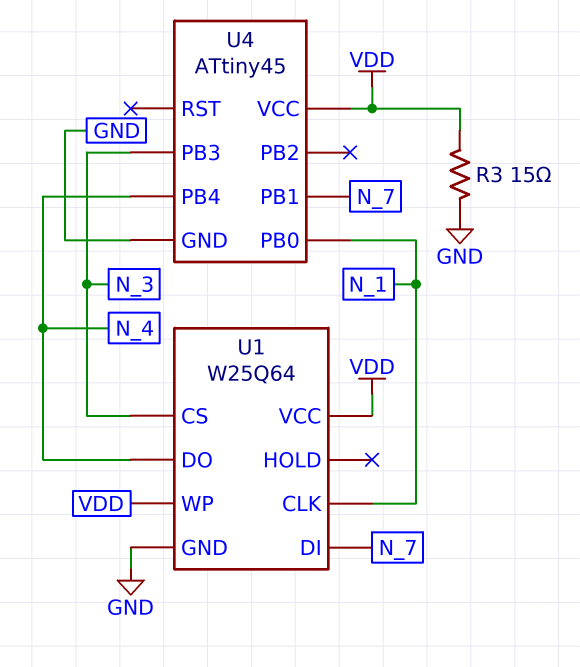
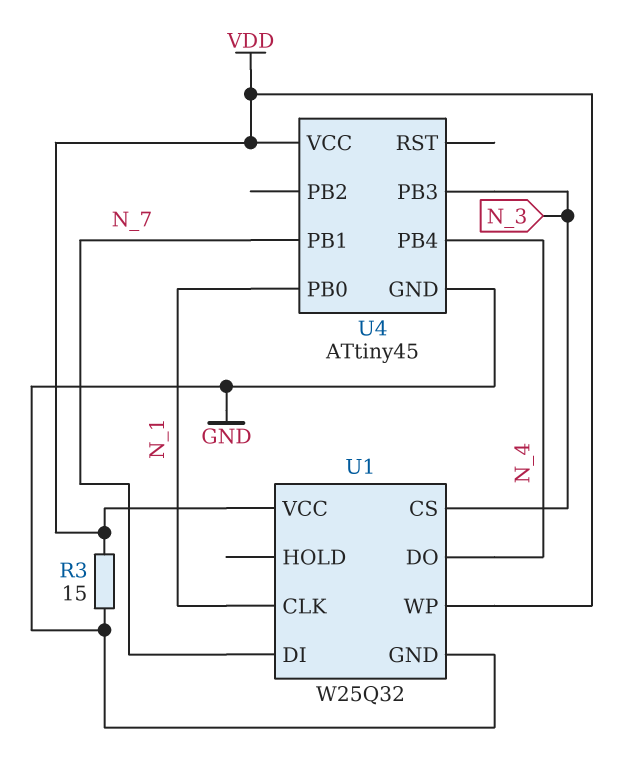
U1: W25Q64 -> W25Q32

